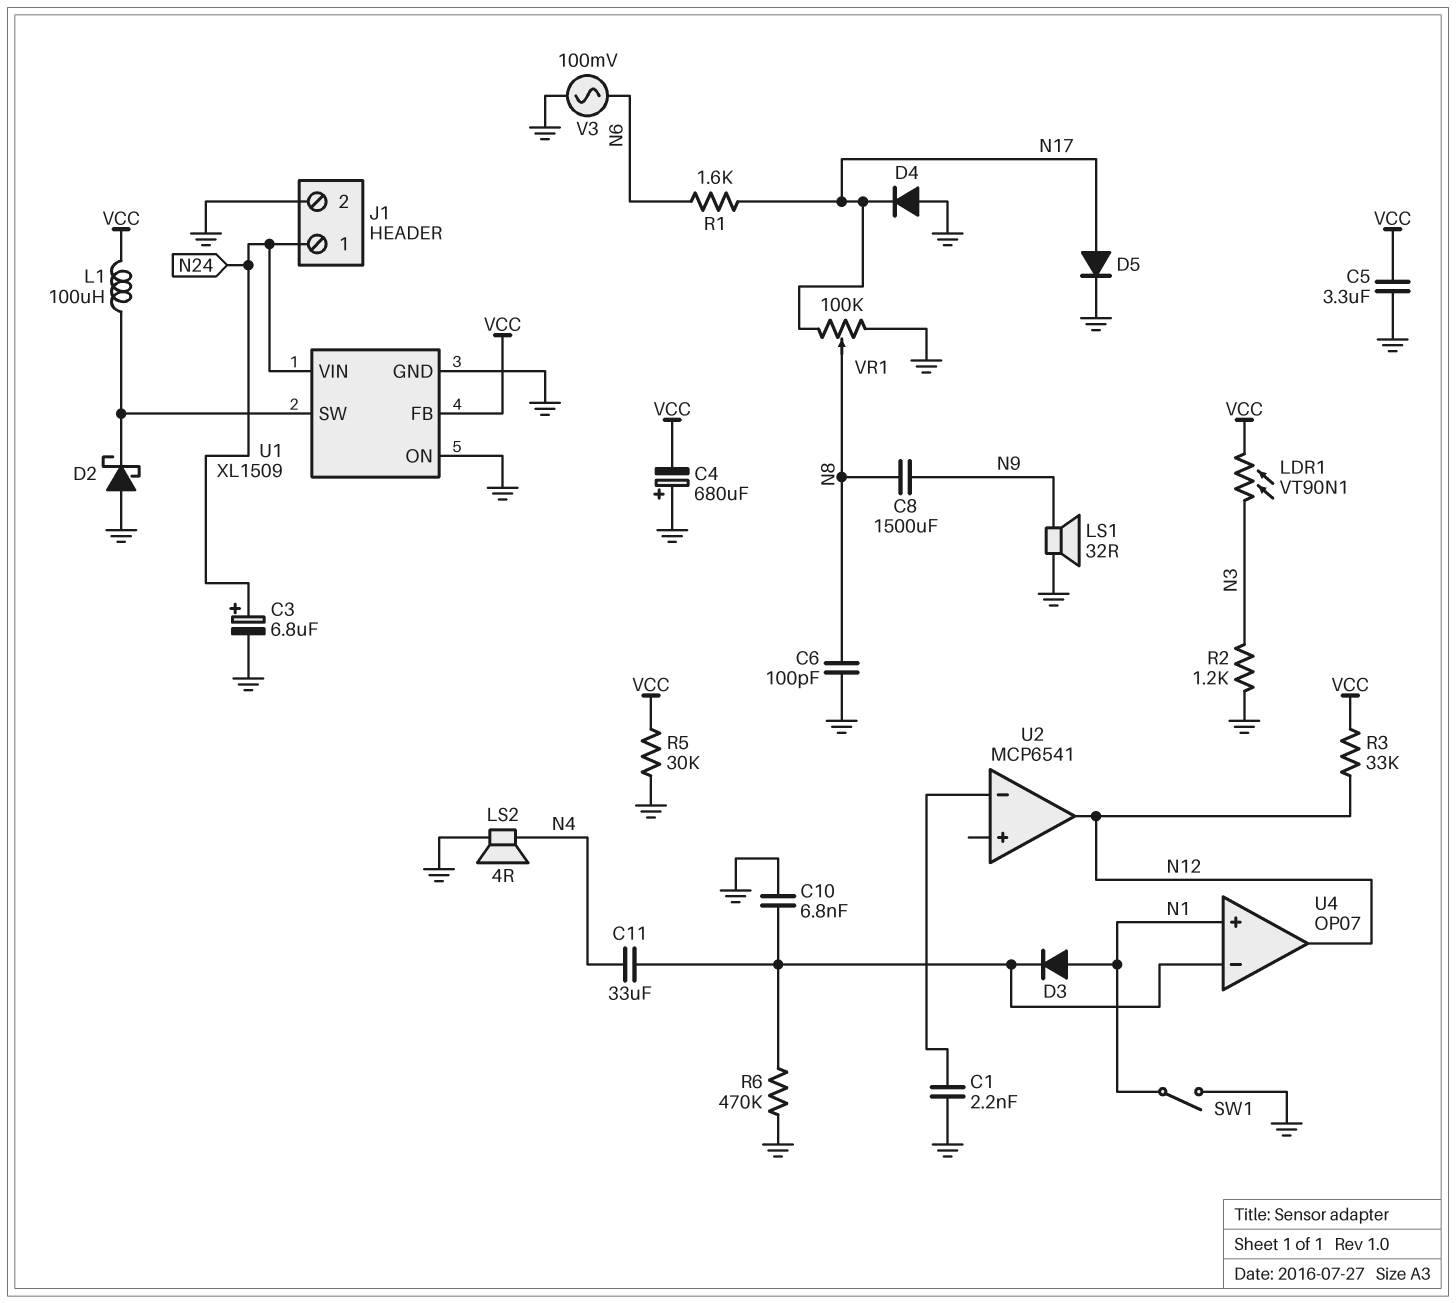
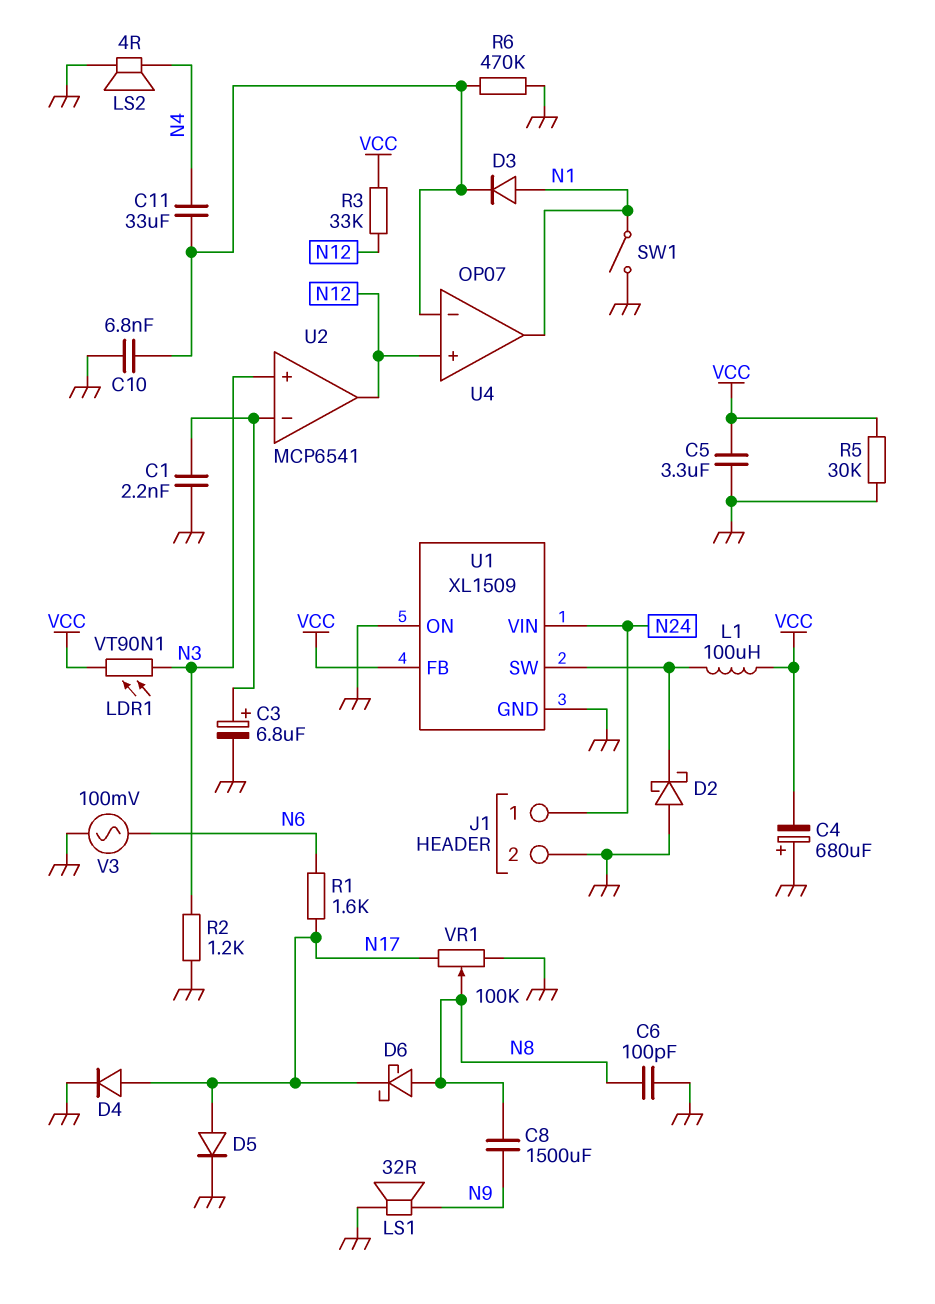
C3: 6.8uF (plus N24, minus GND) -> 6.8uF (plus U2/in-, minus GND)
D4: diode (A GND, K N17) -> diode (A N17, K GND)
D6: none -> schottky (A N8, K N17)
U2 pin in+: none -> N3
U4 pin in+: N1 -> N12
U4 pin out: N12 -> N1

